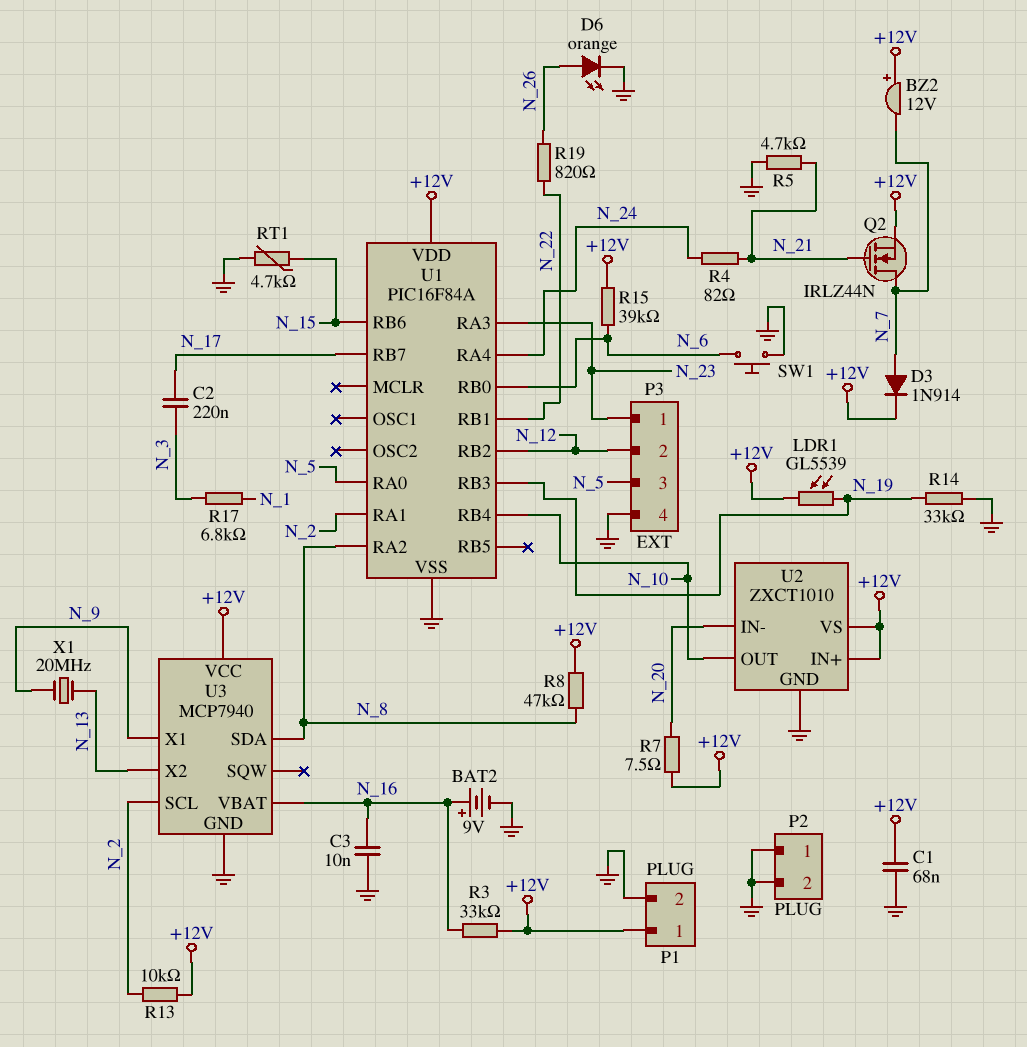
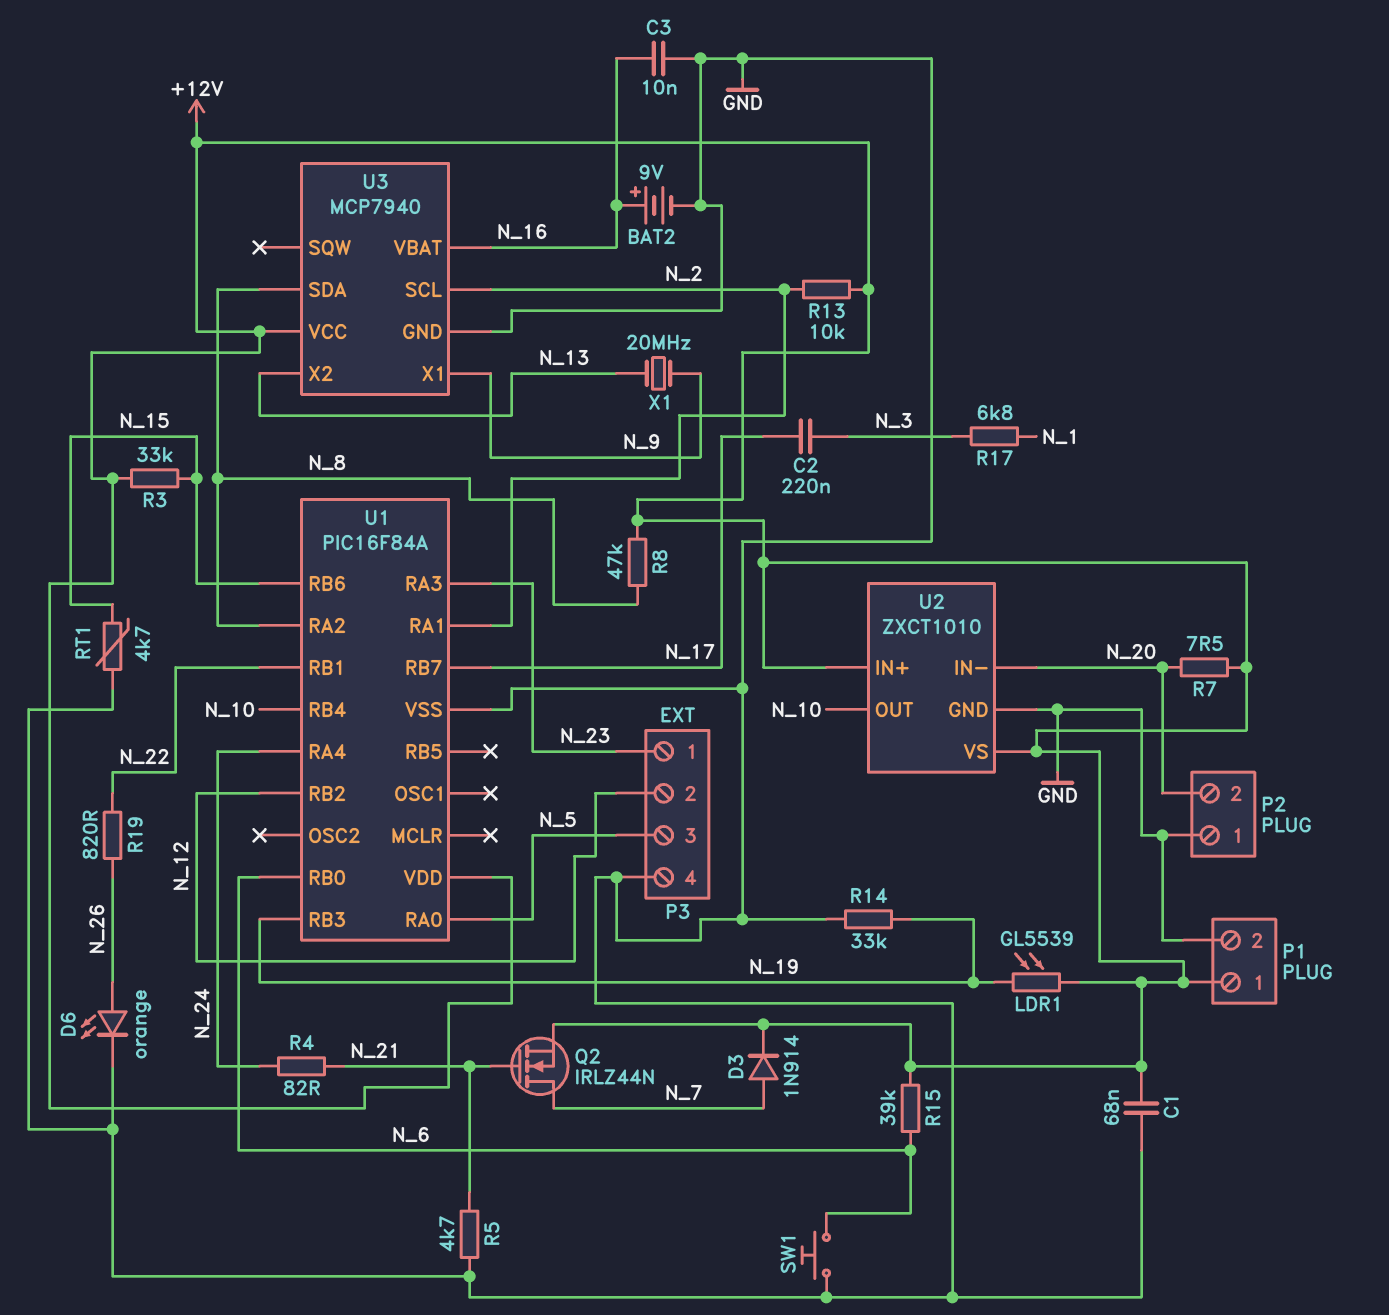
BZ2: buzzer 12V (plus +12V, minus N_7) -> none
P2 pin 2: GND -> N_20
R3: 33k (+12V, N_16) -> 33k (+12V, N_15)

